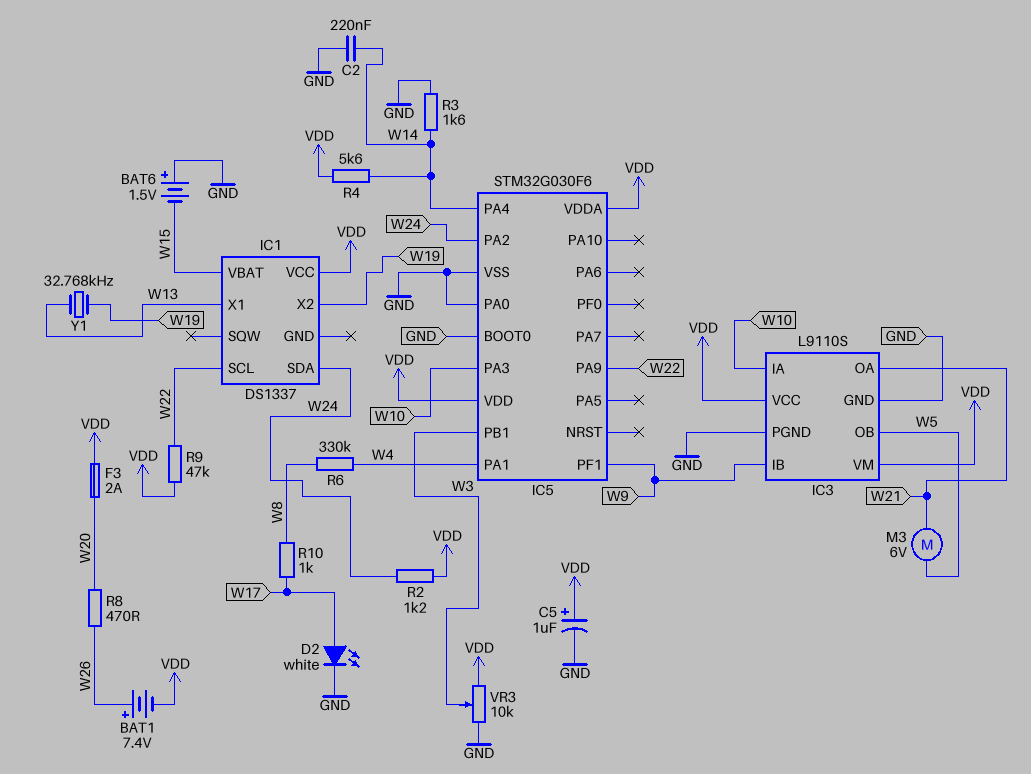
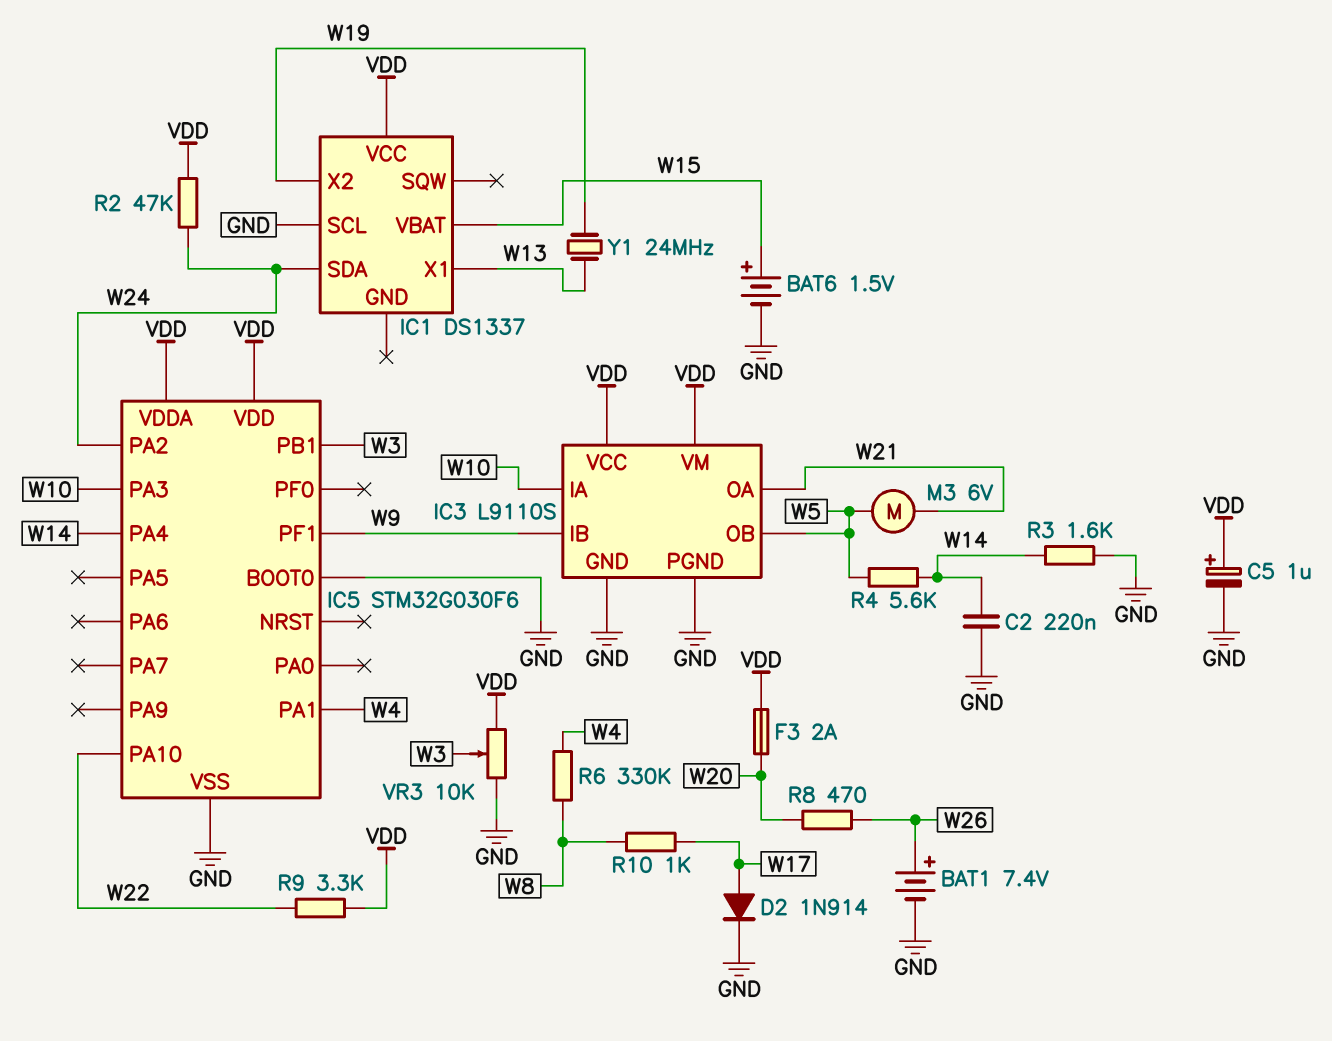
BAT1: 7.4V (plus W26, minus VDD) -> 7.4V (plus W26, minus GND)
BAT6: 1.5V (plus GND, minus W15) -> 1.5V (plus W15, minus GND)
D2: LED white (A W17, K GND) -> diode 1N914 (A W17, K GND)
IC1 pin SCL: W22 -> GND
IC5 pin PA0: GND -> none
IC5 pin PA9: W22 -> none
IC5 pin PA10: none -> W22
R2: 1.2k (VDD, W24) -> 47k (VDD, W24)
R4: 5.6k (VDD, W14) -> 5.6k (W5, W14)
R9: 47k (VDD, W22) -> 3.3k (VDD, W22)
Y1: 32.768kHz (W13, W19) -> 24MHz (W13, W19)

